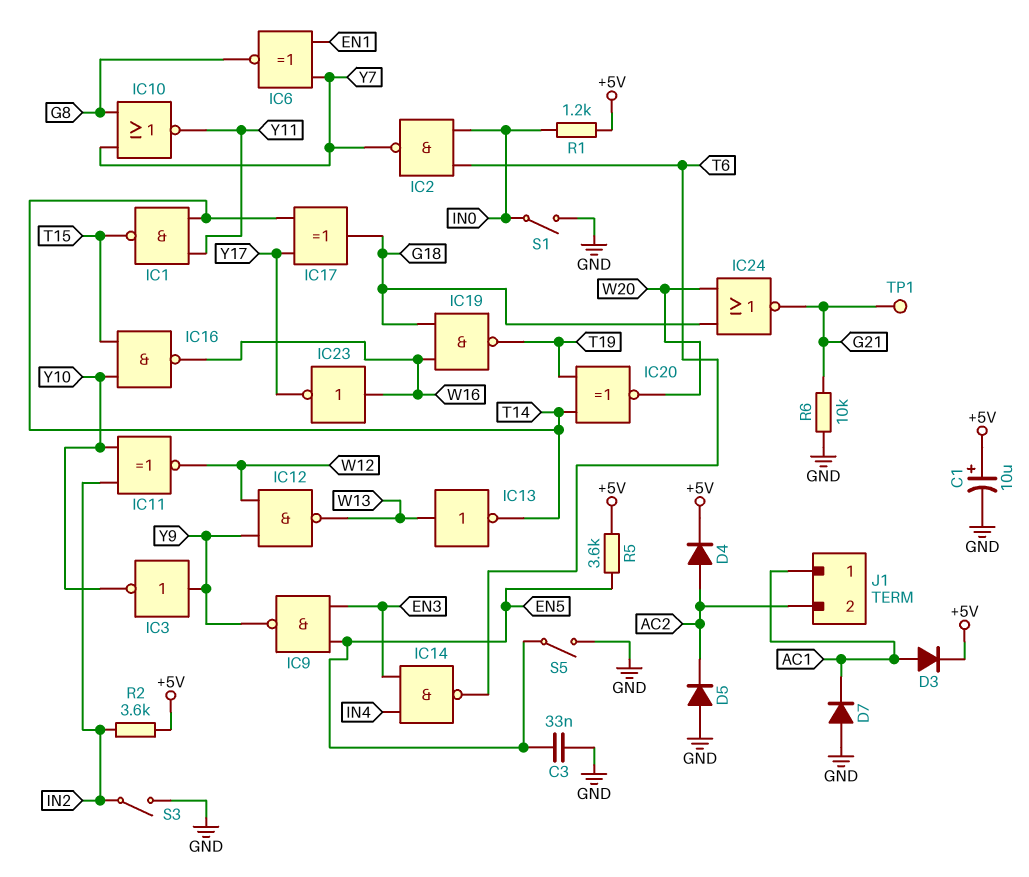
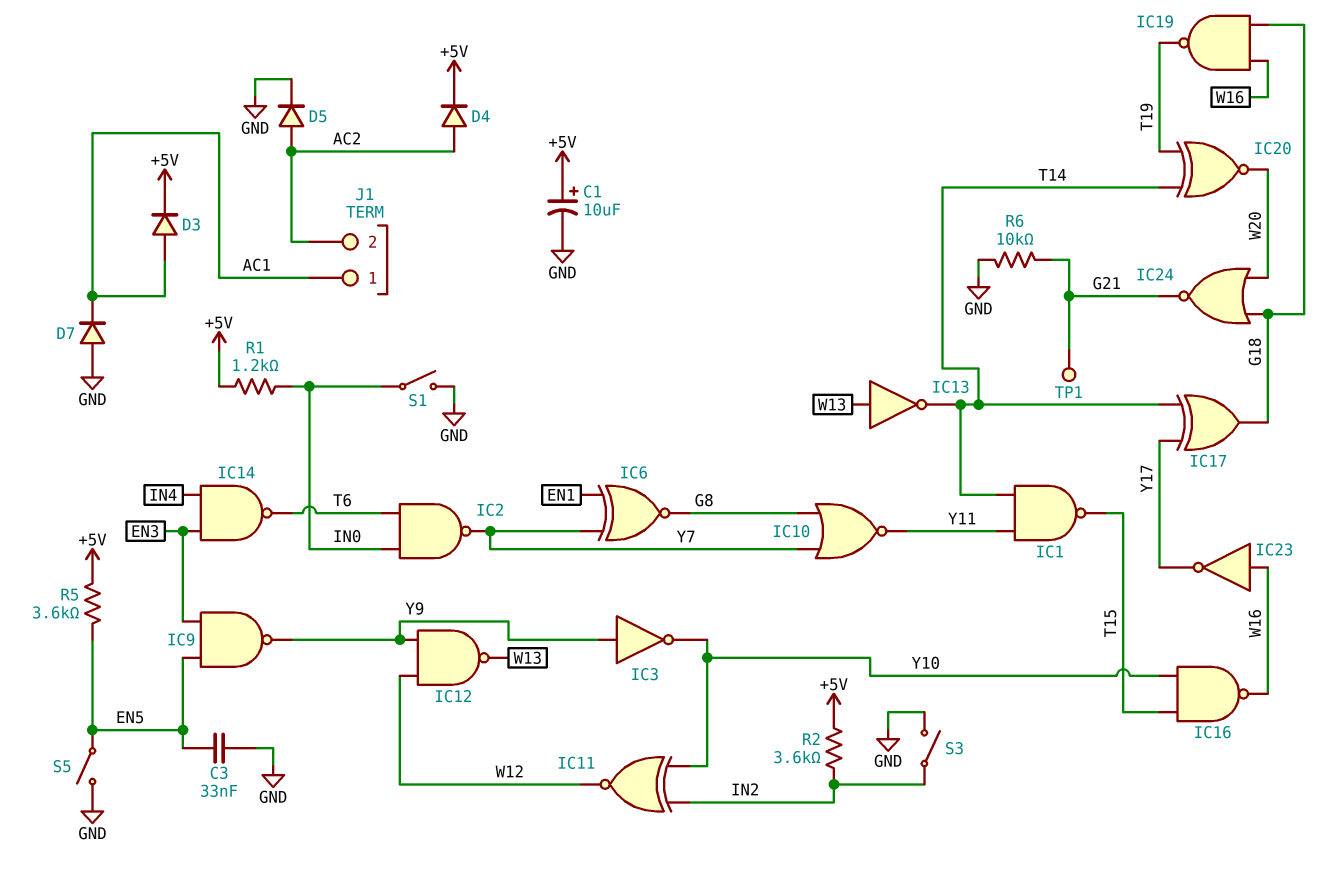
D5: diode (A GND, K AC2) -> diode (A AC2, K GND)

